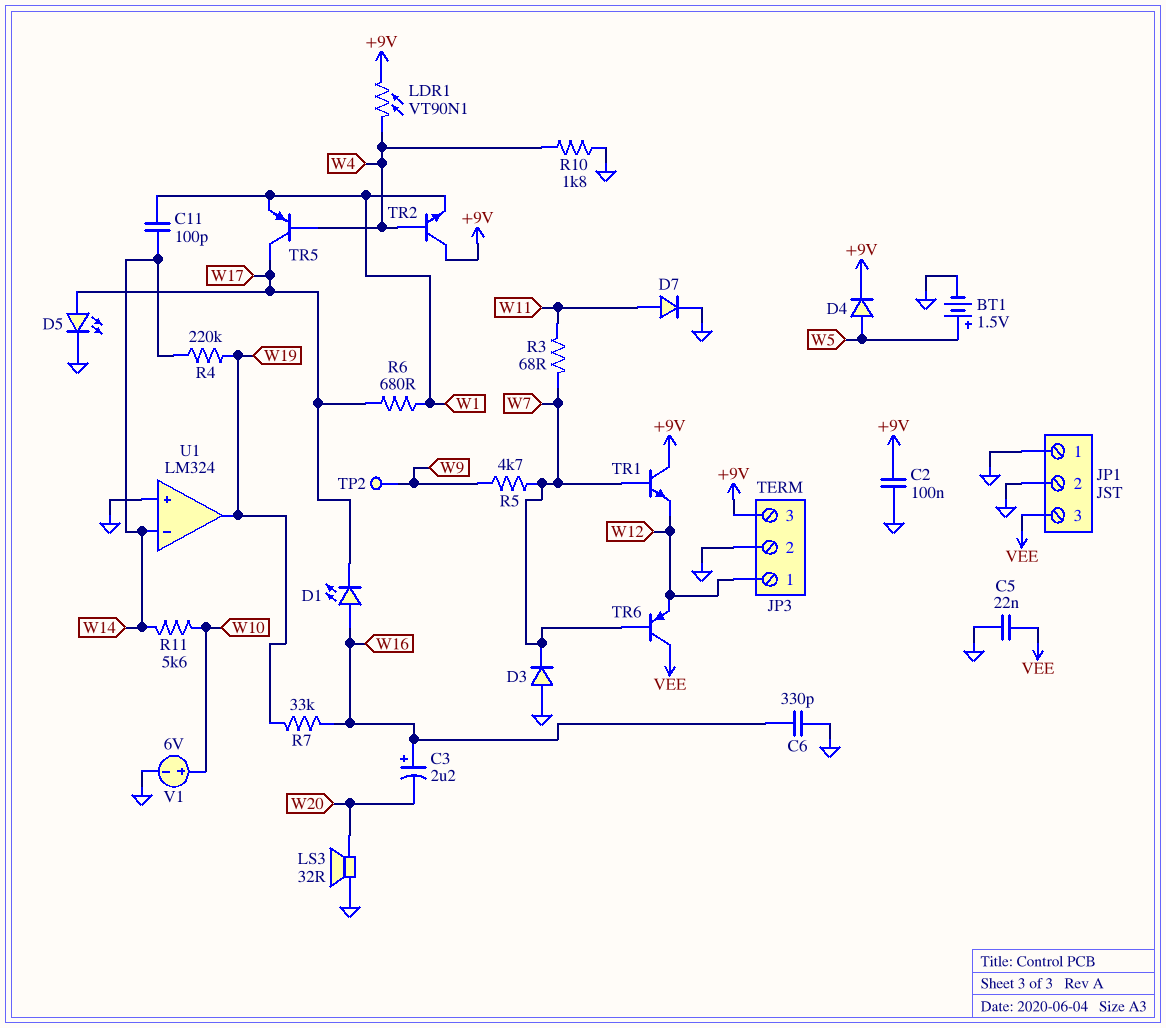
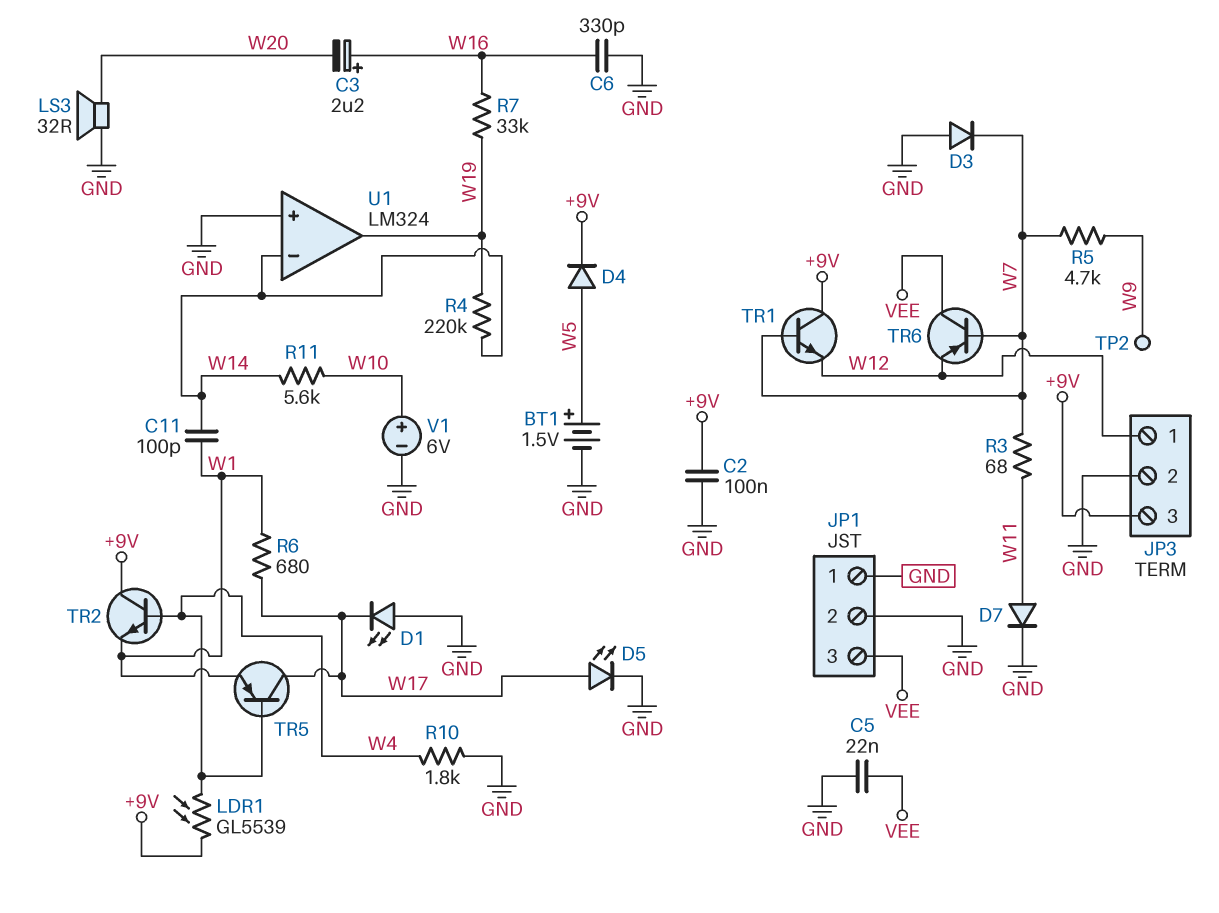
D1: LED (A W16, K W17) -> LED (A GND, K W17)
LDR1: VT90N1 (+9V, W4) -> GL5539 (+9V, W4)

